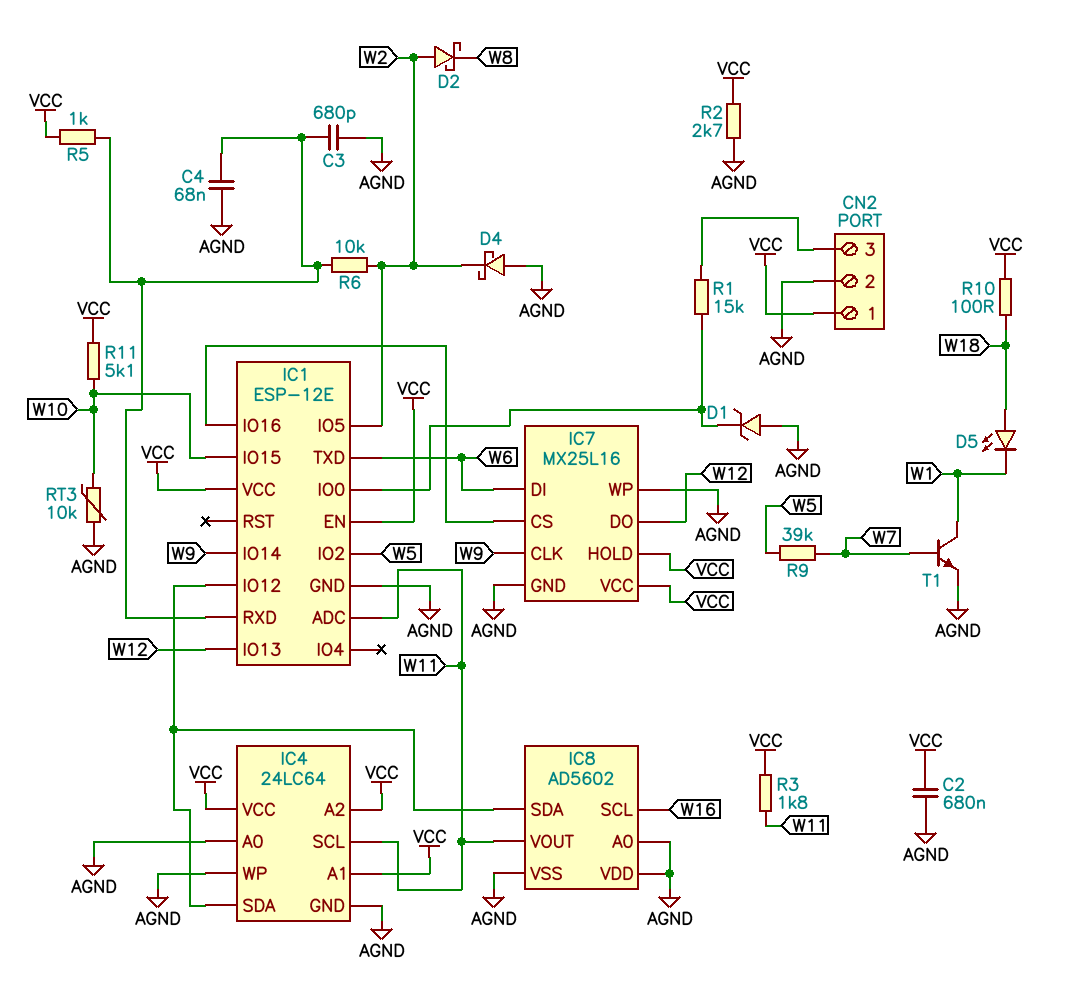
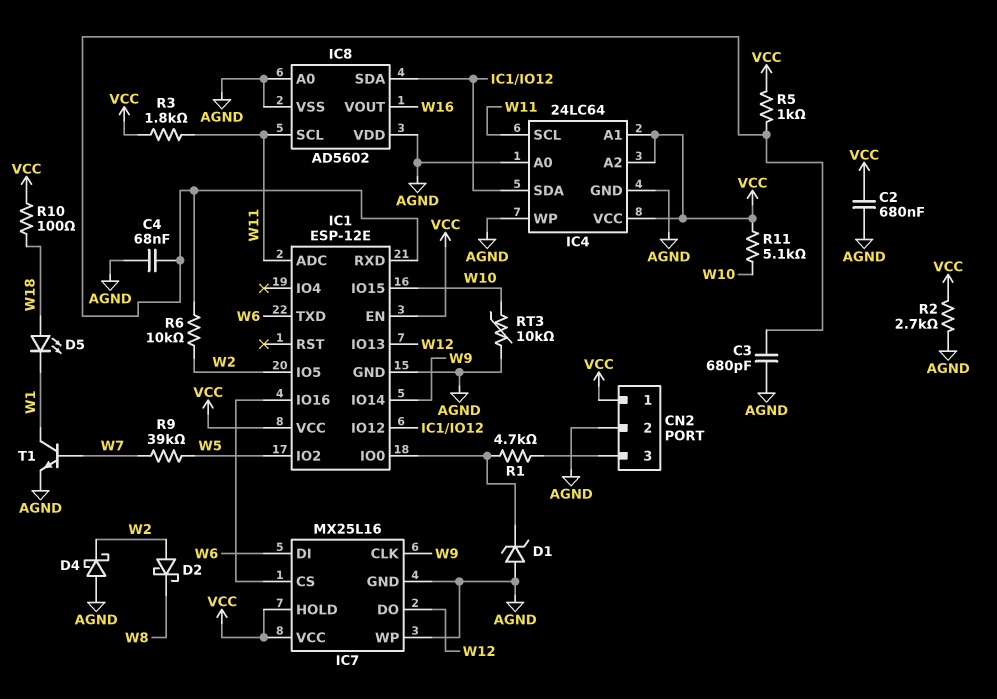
IC8 pin SCL: W16 -> W11
IC8 pin VOUT: W11 -> W16
R1: 15k (CN2/3, IC1/IO0) -> 4.7k (CN2/3, IC1/IO0)

